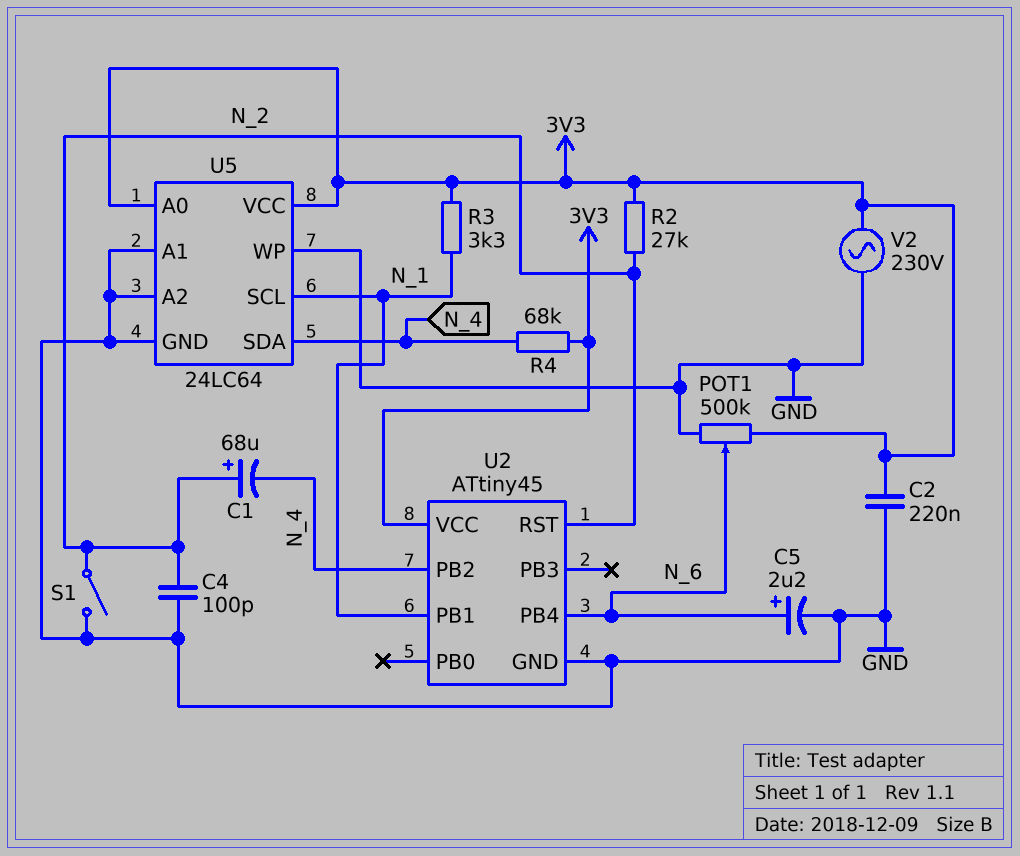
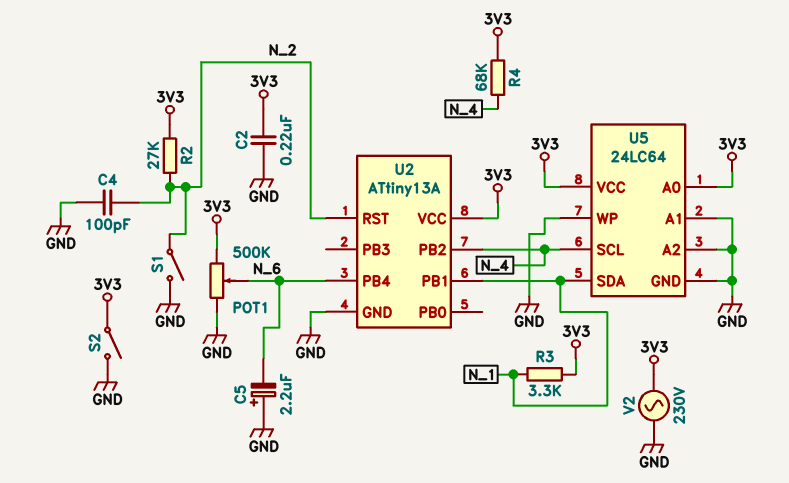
C1: 68uF (plus N_2, minus N_4) -> none
C5: 2.2uF (plus N_6, minus GND) -> 2.2uF (plus GND, minus N_6)
S2: none -> switch (3V3, GND)
U2: ATtiny45 -> ATtiny13A
U5 pin SCL: N_1 -> N_4
U5 pin SDA: N_4 -> N_1

